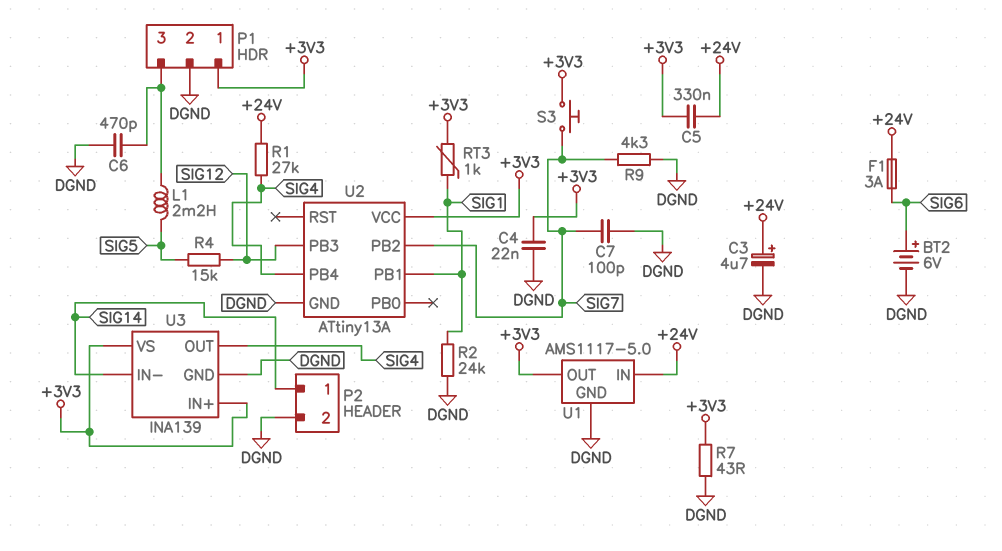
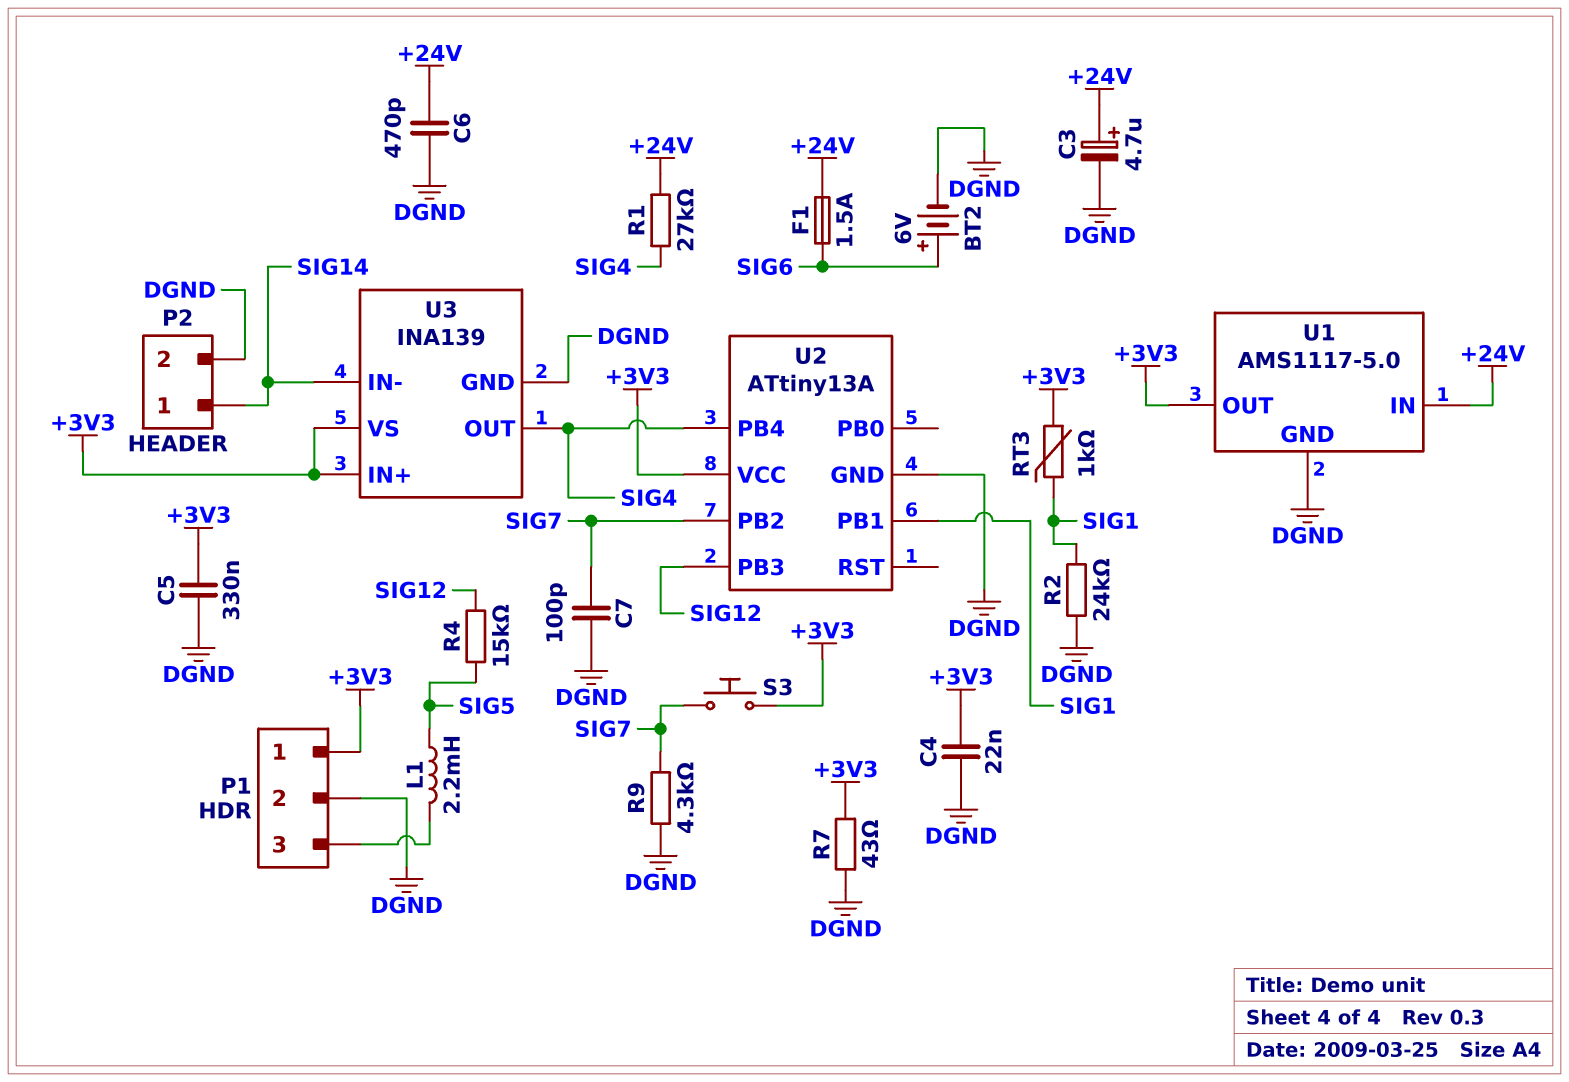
C5: 330nF (+3V3, +24V) -> 330nF (+3V3, DGND)
C6: 470pF (DGND, P1/3) -> 470pF (+24V, DGND)
F1: 3A (+24V, SIG6) -> 1.5A (+24V, SIG6)

